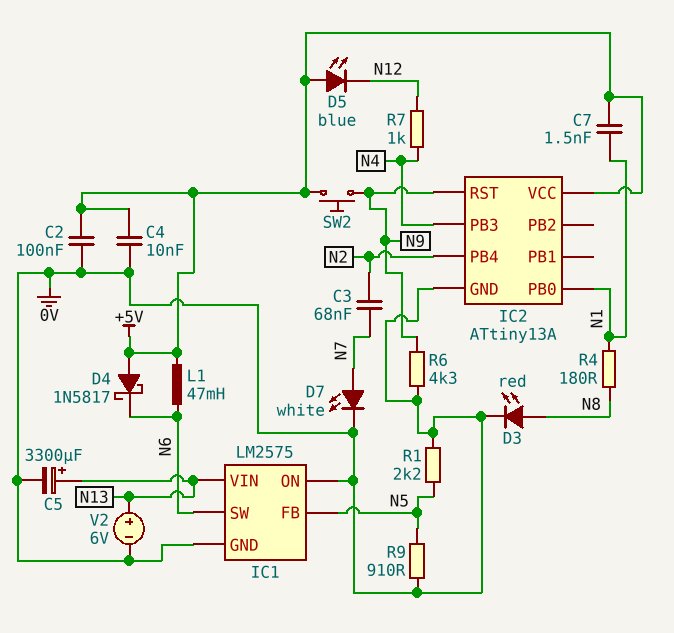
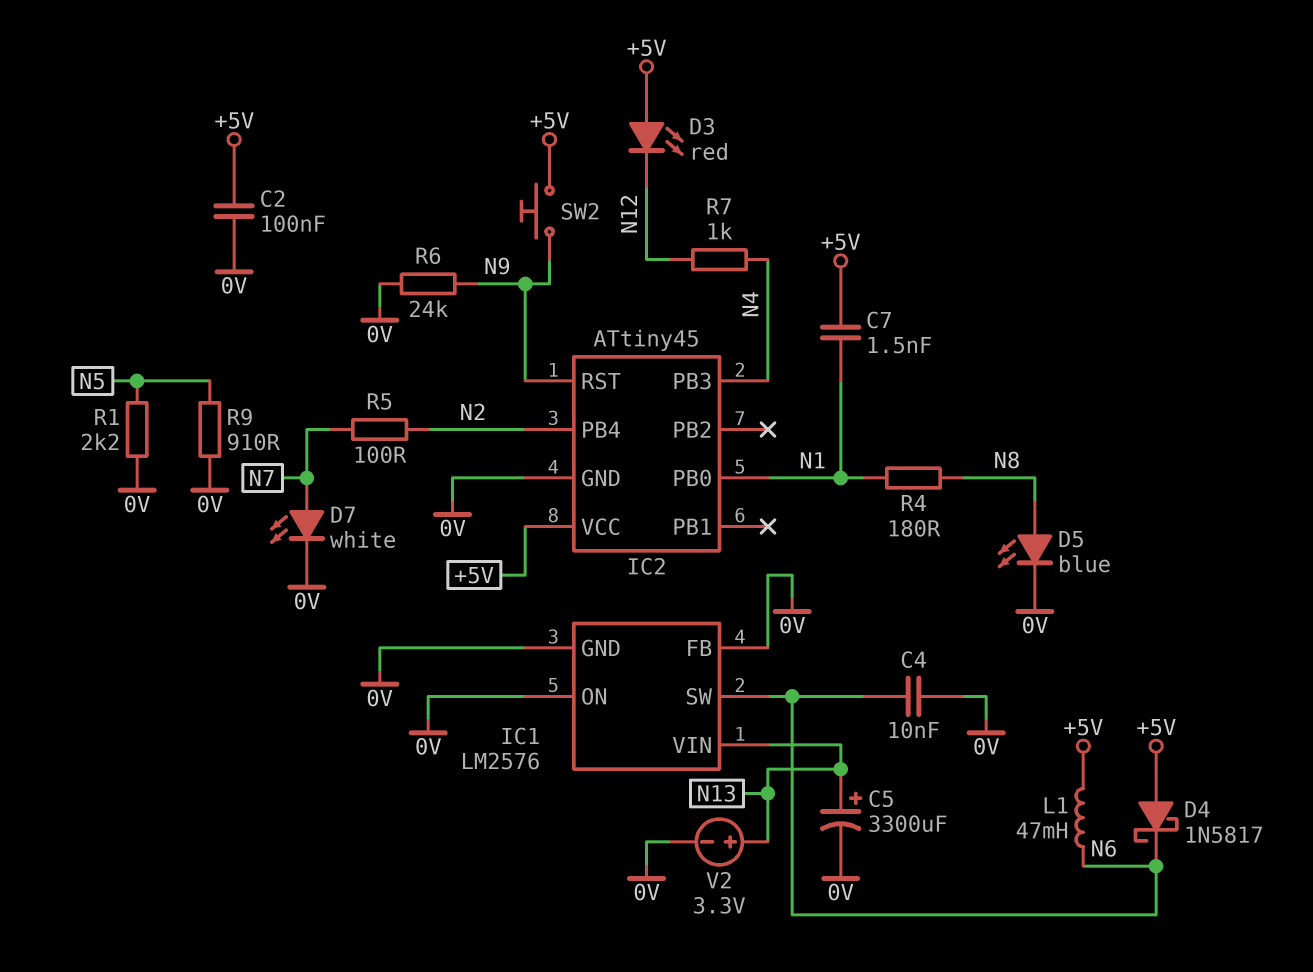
C3: 68nF (N2, N7) -> none
C4: 10nF (+5V, 0V) -> 10nF (0V, N6)
D3: LED red (A N8, K 0V) -> LED red (A +5V, K N12)
D5: LED blue (A +5V, K N12) -> LED blue (A N8, K 0V)
IC1: LM2575 -> LM2576
IC1 pin FB: N5 -> 0V
IC2: ATtiny13A -> ATtiny45
R5: none -> 100 (N2, N7)
R6: 4.3k (0V, N9) -> 24k (0V, N9)
V2: 6V (plus N13, minus 0V) -> 3.3V (plus N13, minus 0V)

